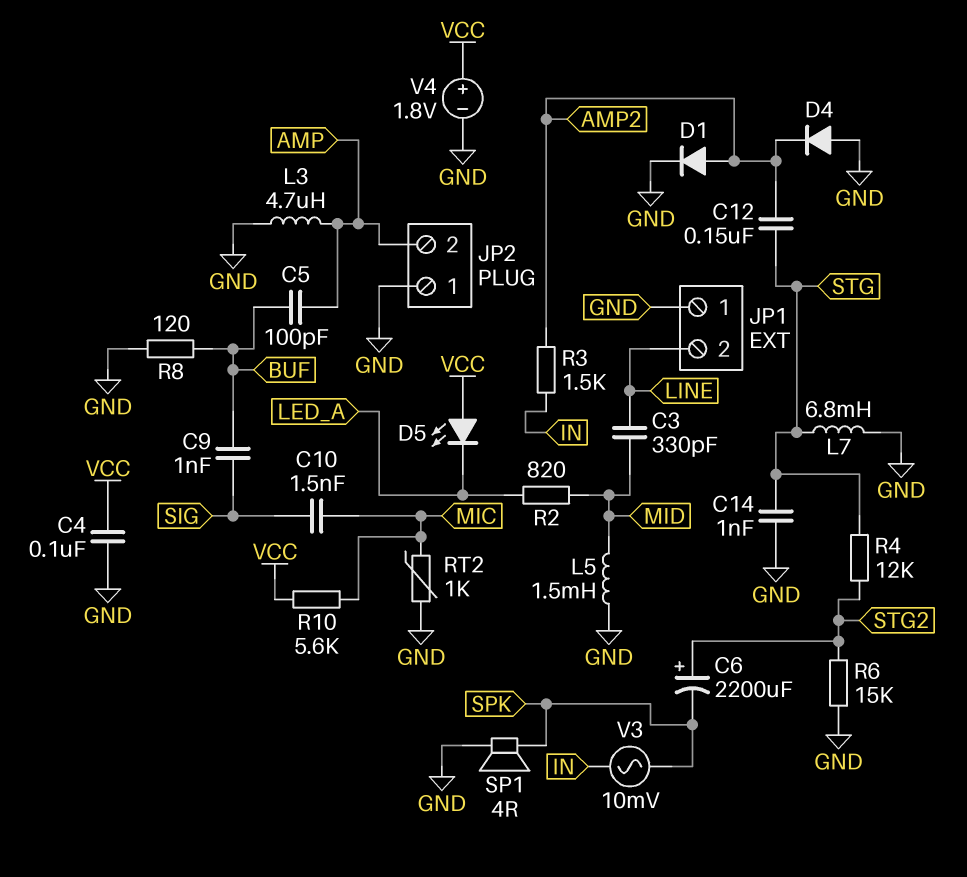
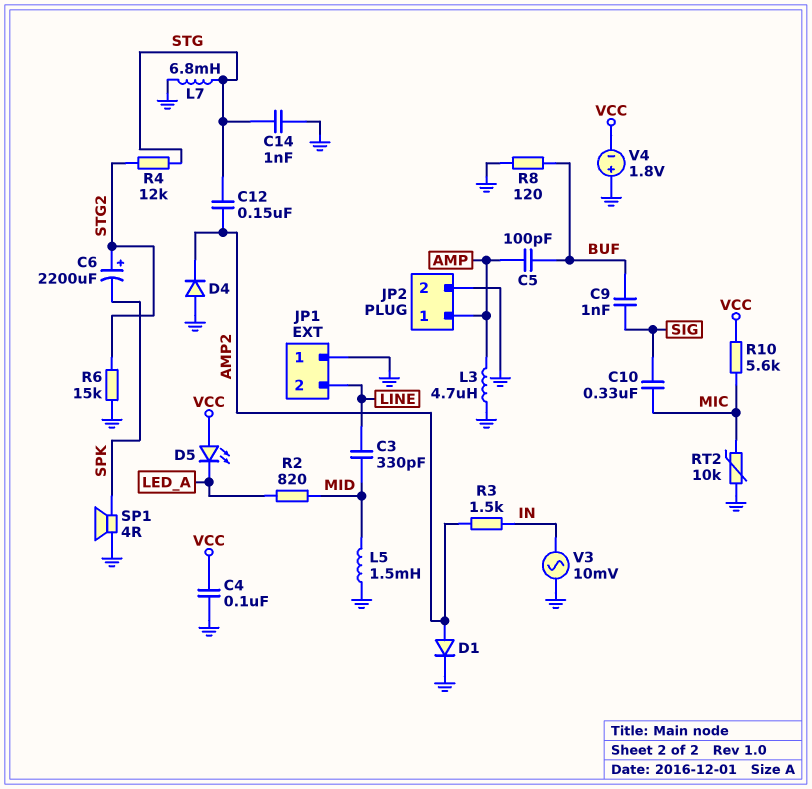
C10: 1.5nF (MIC, SIG) -> 330nF (MIC, SIG)
JP2 pin 1: GND -> AMP
JP2 pin 2: AMP -> GND
RT2: 1k (GND, MIC) -> 10k (GND, MIC)
V3: AC 10mV (IN, SPK) -> AC 10mV (GND, IN)
V4: 1.8V (plus VCC, minus GND) -> 1.8V (plus GND, minus VCC)

